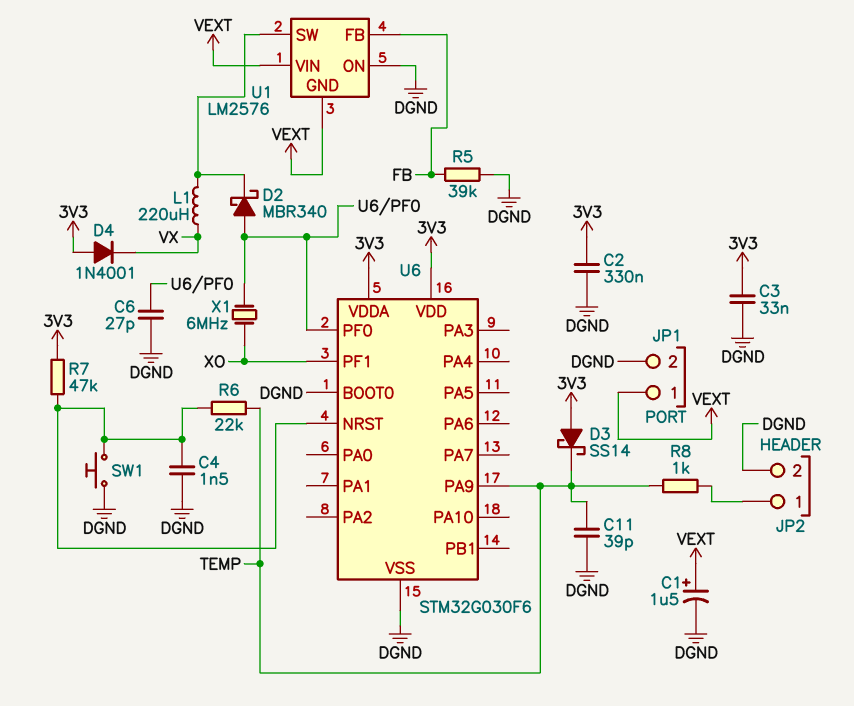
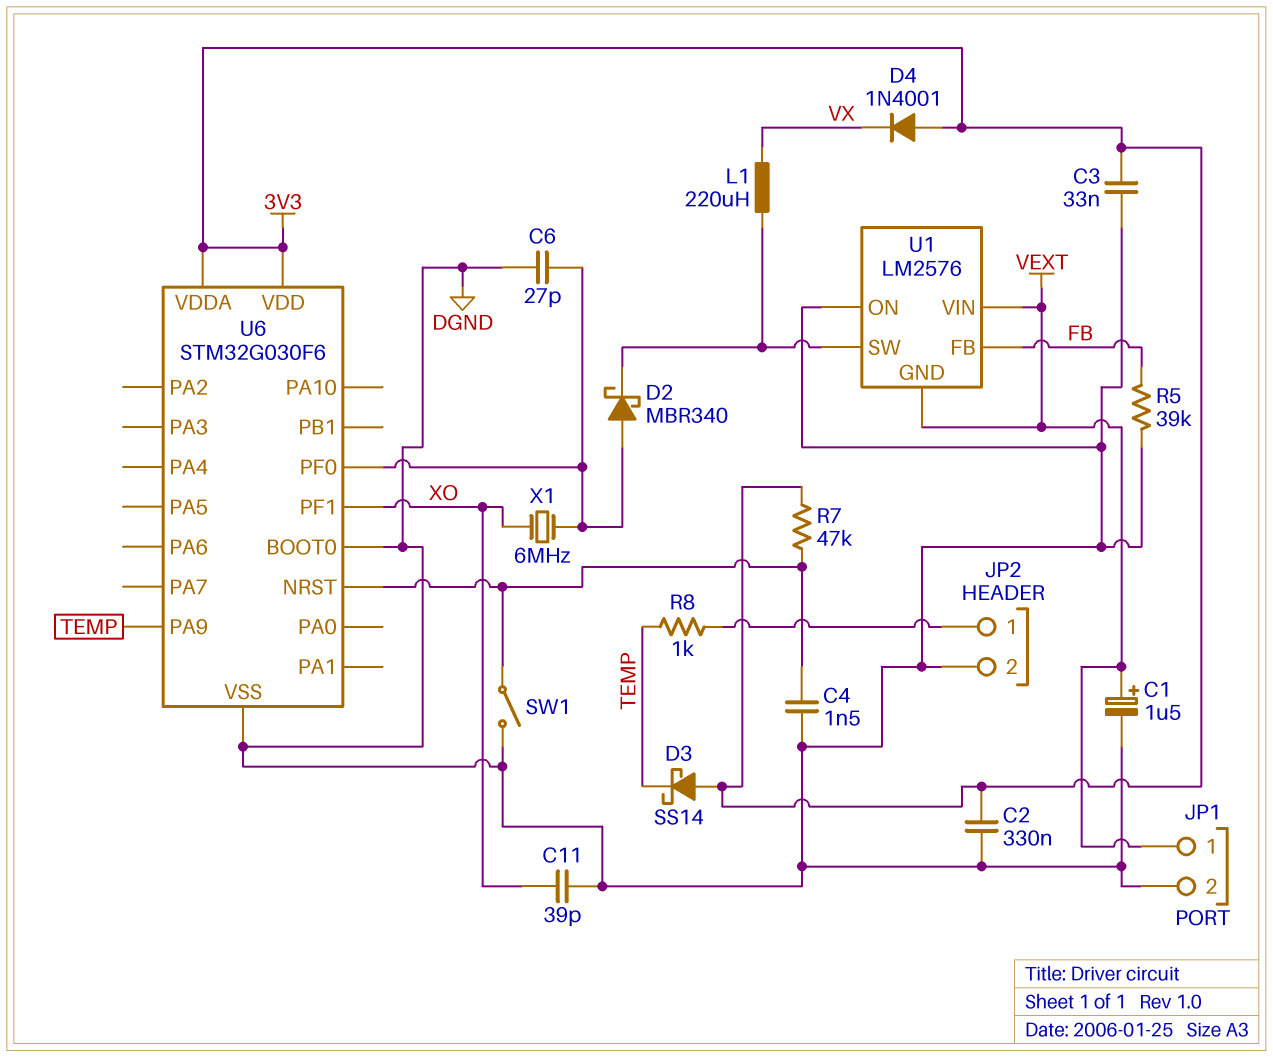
C11: 39pF (DGND, TEMP) -> 39pF (DGND, XO)
R6: 22k (TEMP, U6/NRST) -> none
SW1: button (DGND, U6/NRST) -> switch (DGND, U6/NRST)

